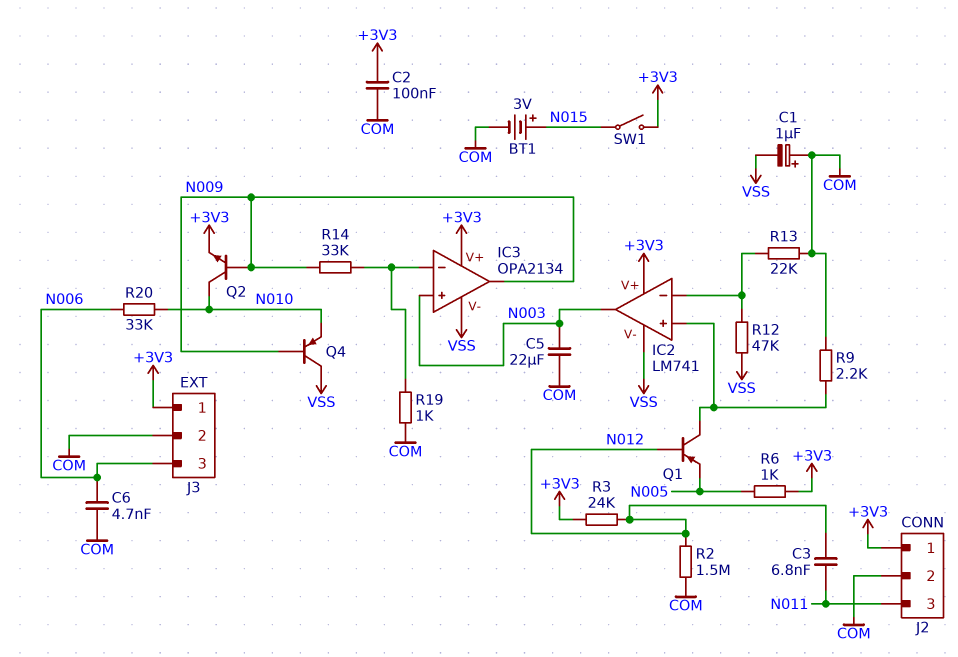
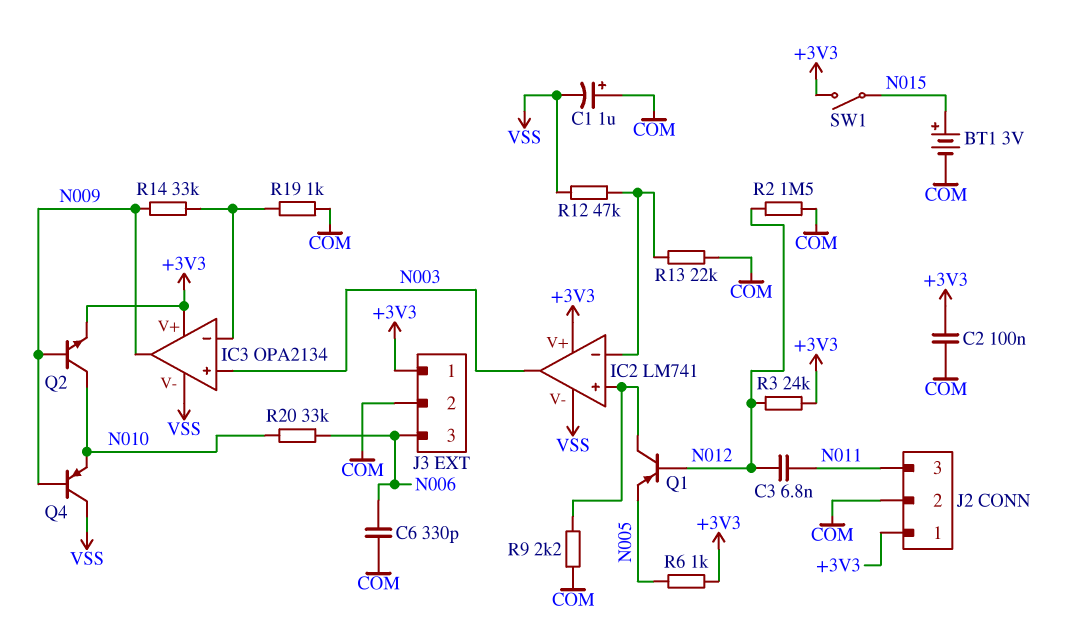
C5: 22uF (COM, N003) -> none
C6: 4.7nF (COM, N006) -> 330pF (COM, N006)

